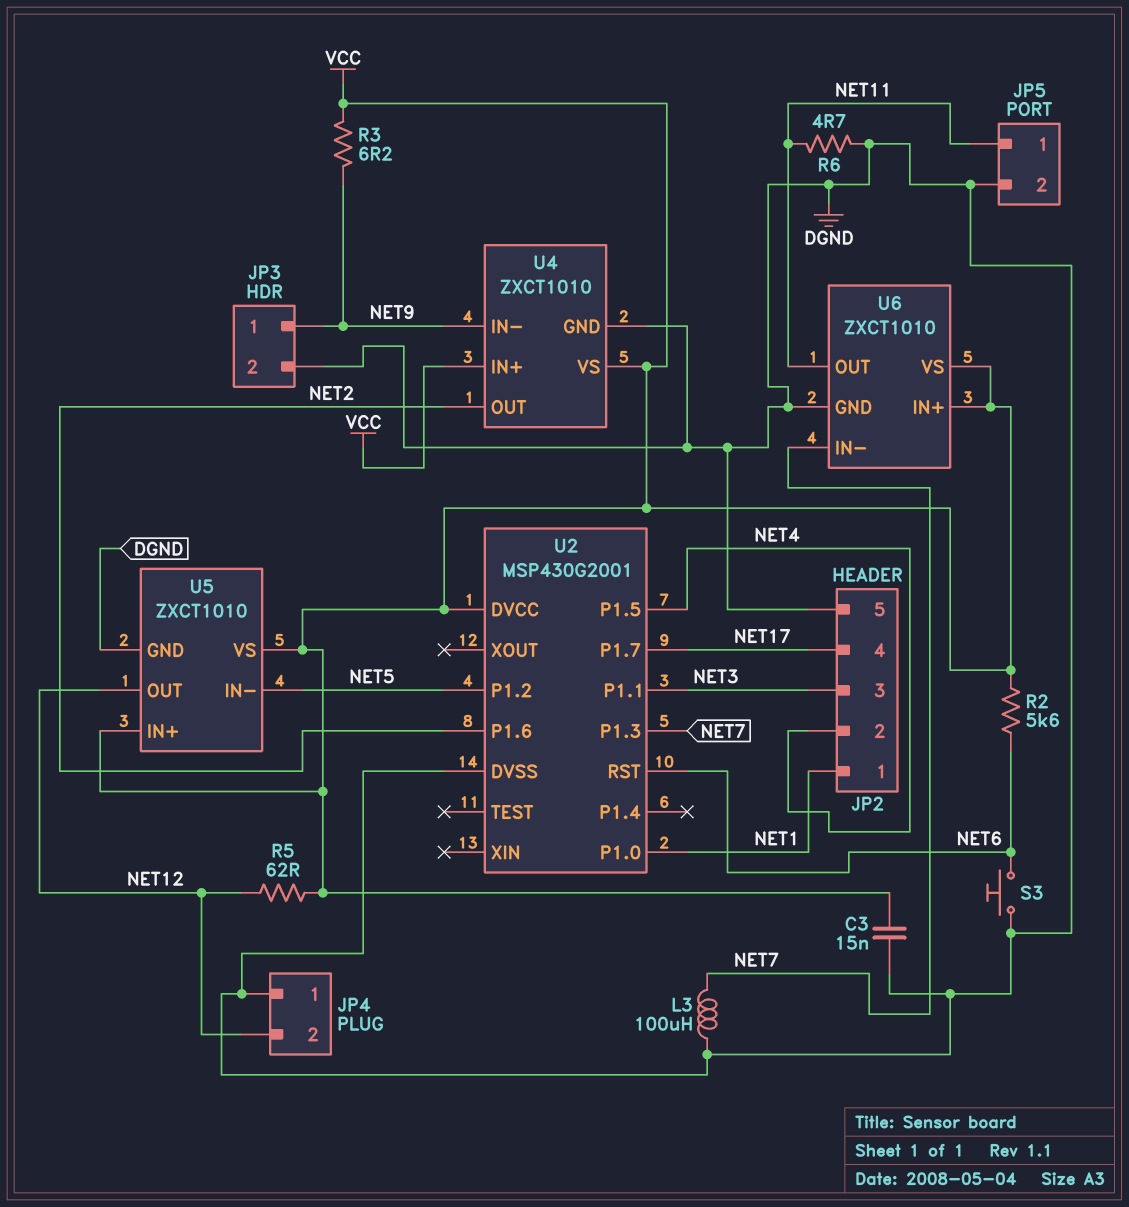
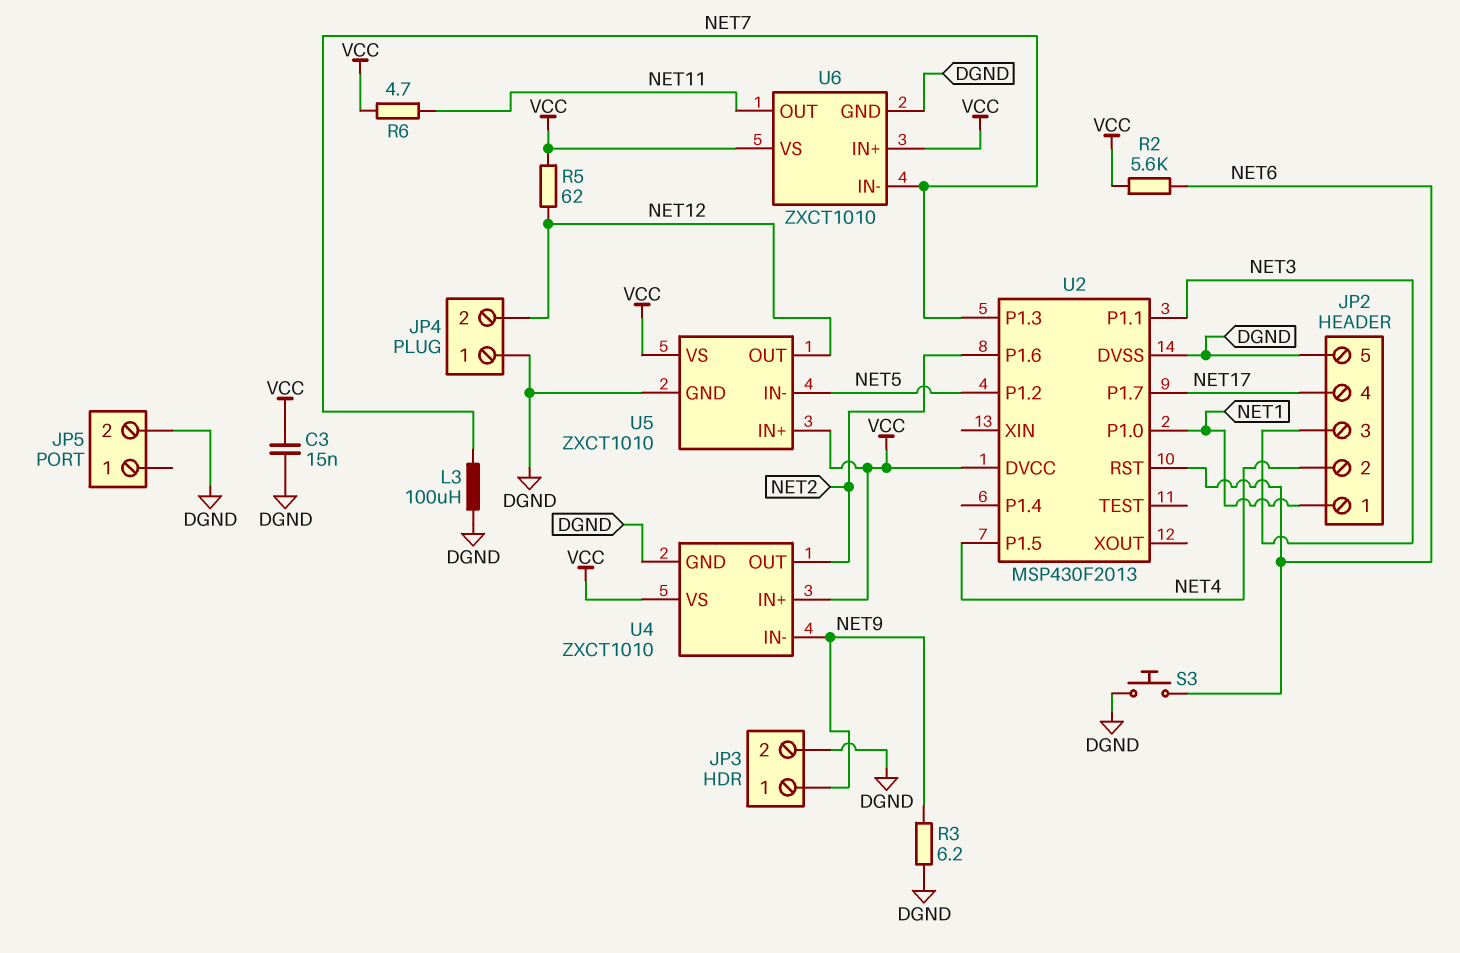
JP5 pin 1: NET11 -> none
R3: 6.2 (NET9, VCC) -> 6.2 (DGND, NET9)
R6: 4.7 (DGND, NET11) -> 4.7 (NET11, VCC)
U2: MSP430G2001 -> MSP430F2013

